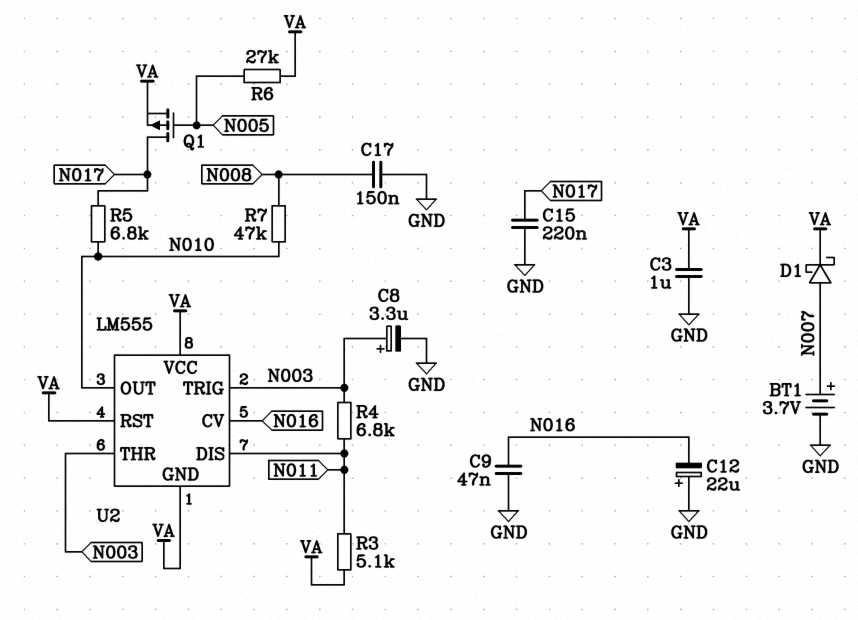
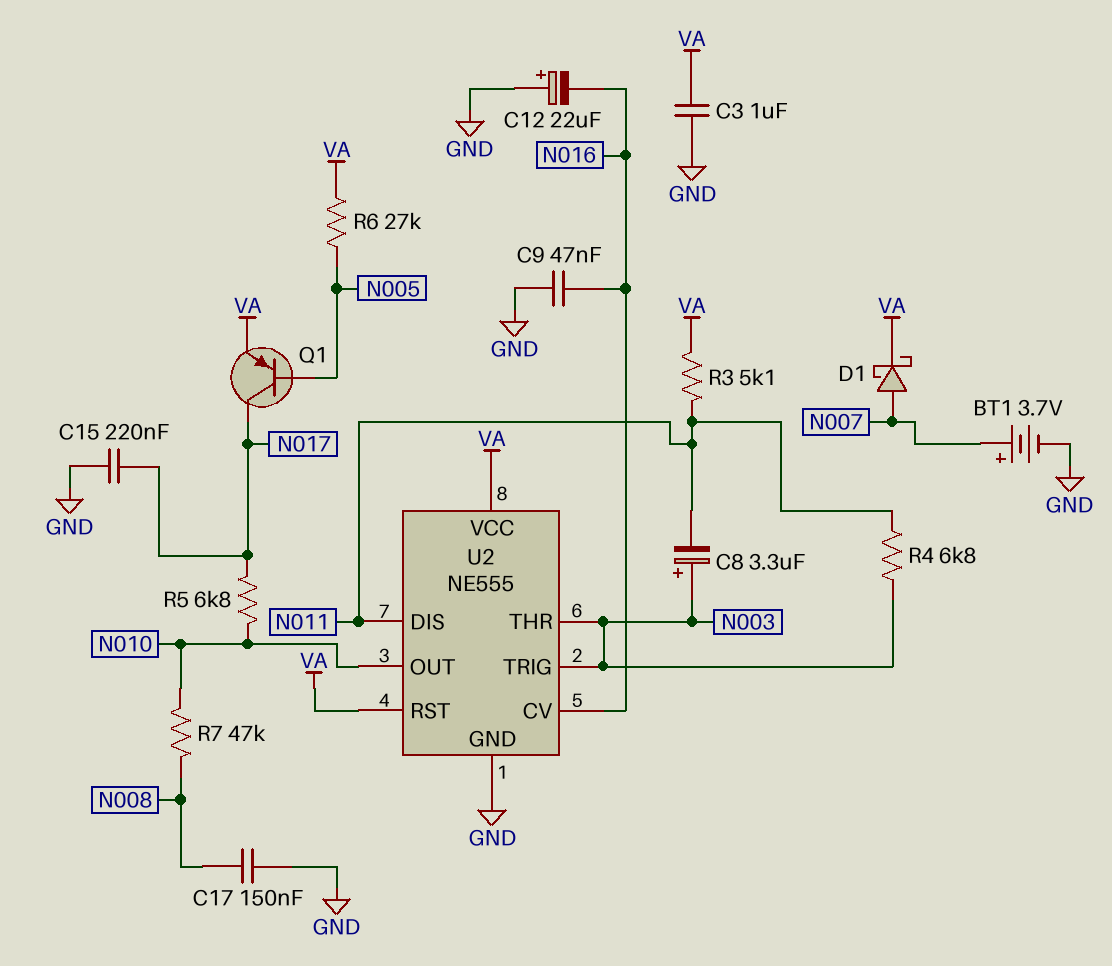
C8: 3.3uF (plus N003, minus GND) -> 3.3uF (plus N003, minus N011)
Q1: PMOS (G N005, D N017, S VA) -> PNP (B N005, C N017, E VA)
U2: LM555 -> NE555
U2 pin GND: VA -> GND

